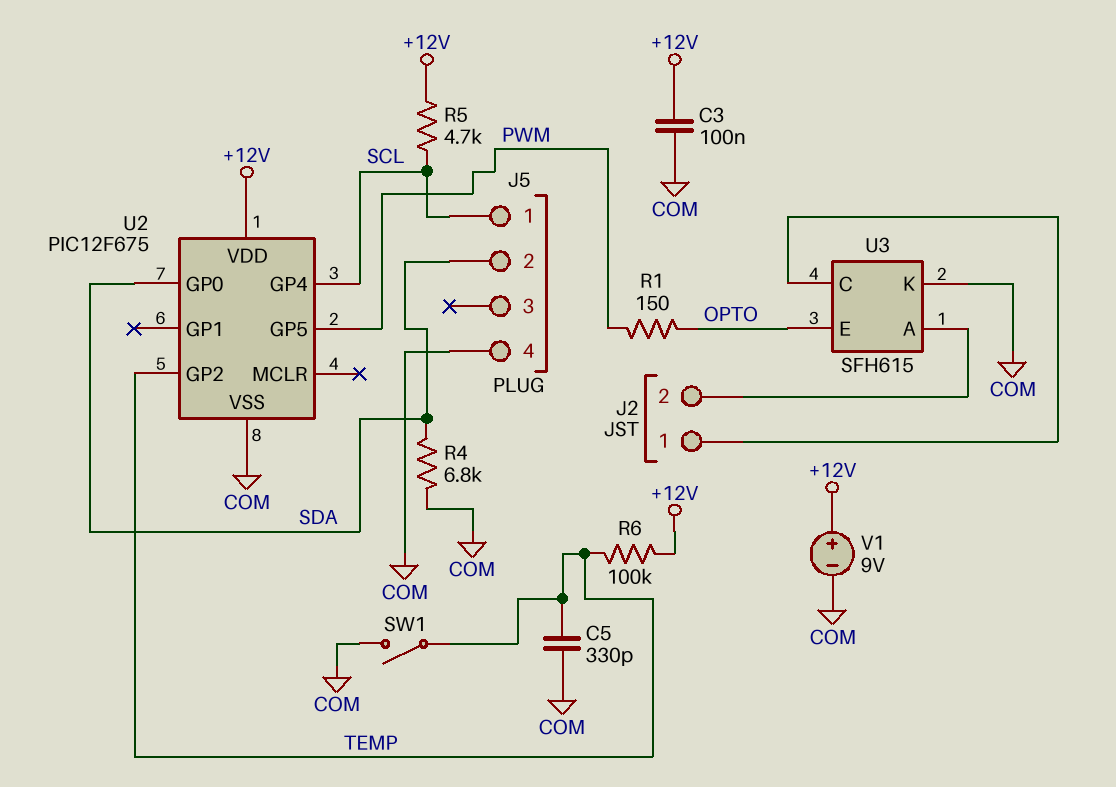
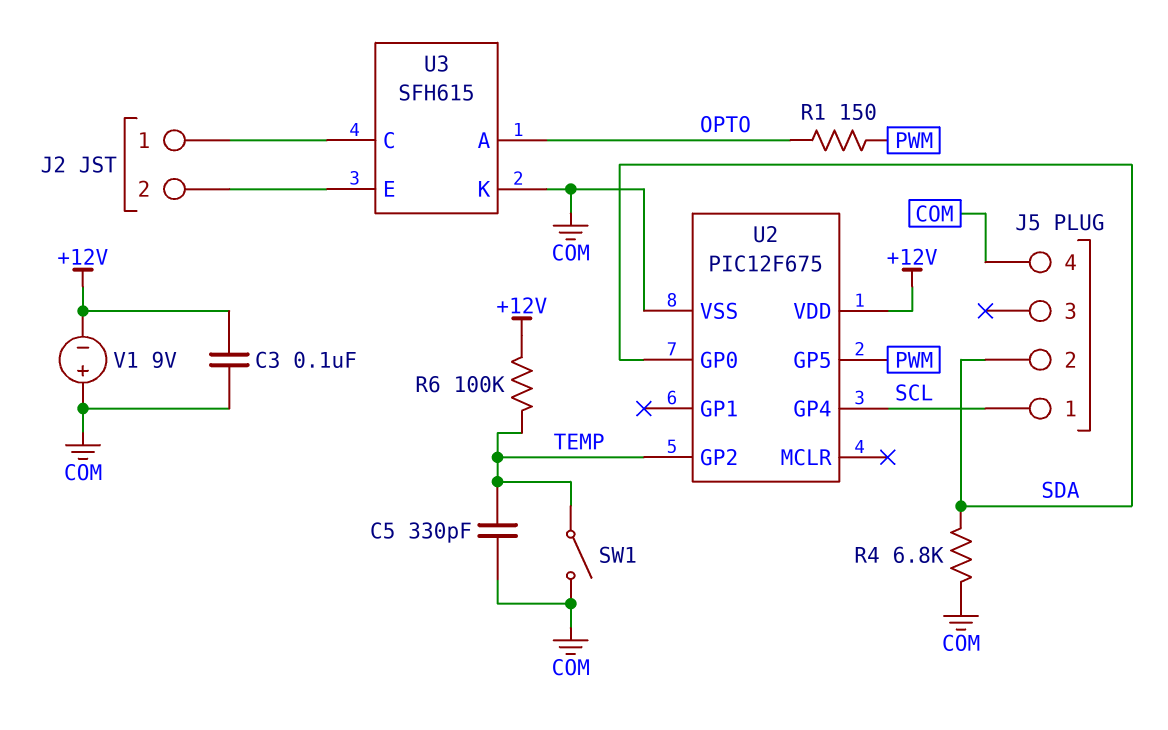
R5: 4.7k (+12V, SCL) -> none
U3 pin A: J2/2 -> OPTO
U3 pin E: OPTO -> J2/2
V1: 9V (plus +12V, minus COM) -> 9V (plus COM, minus +12V)

